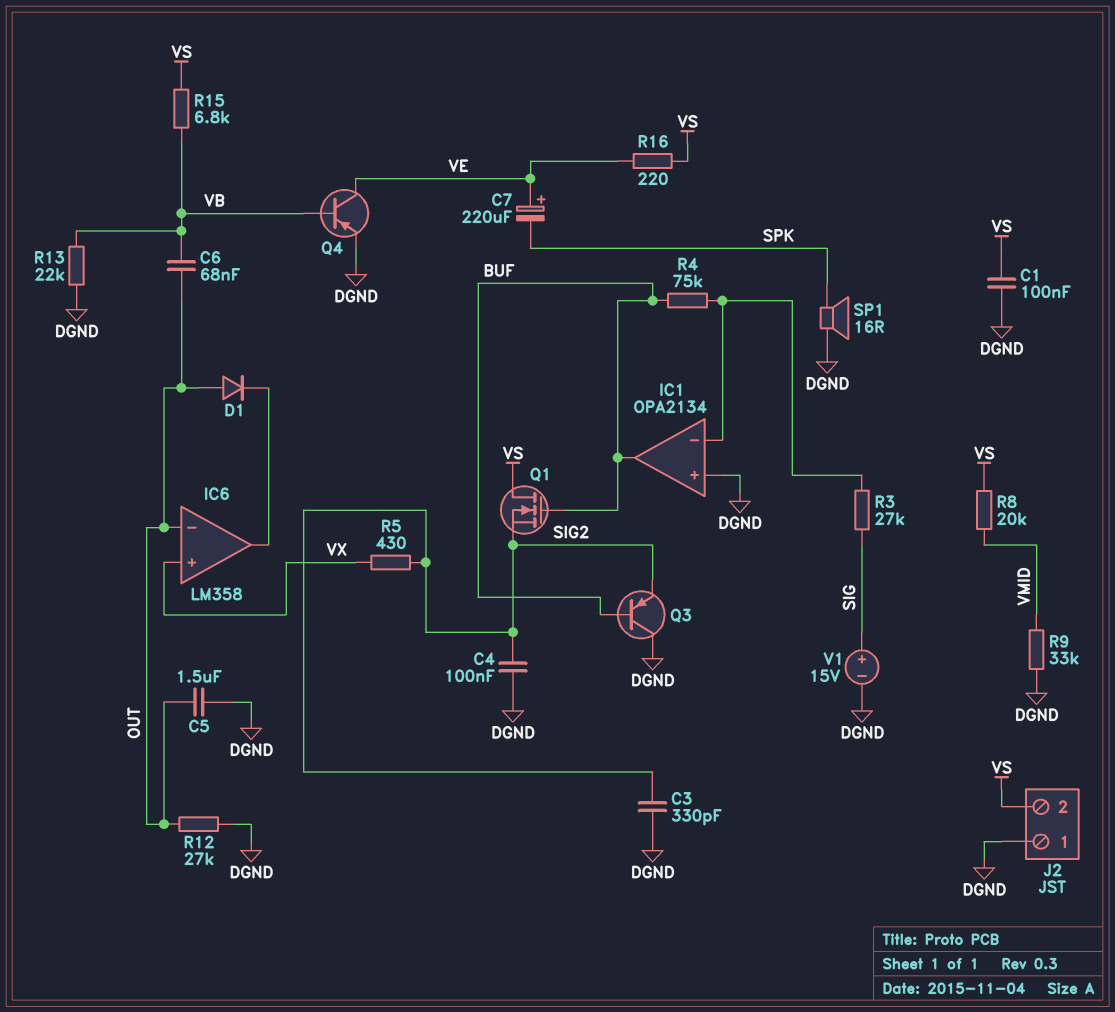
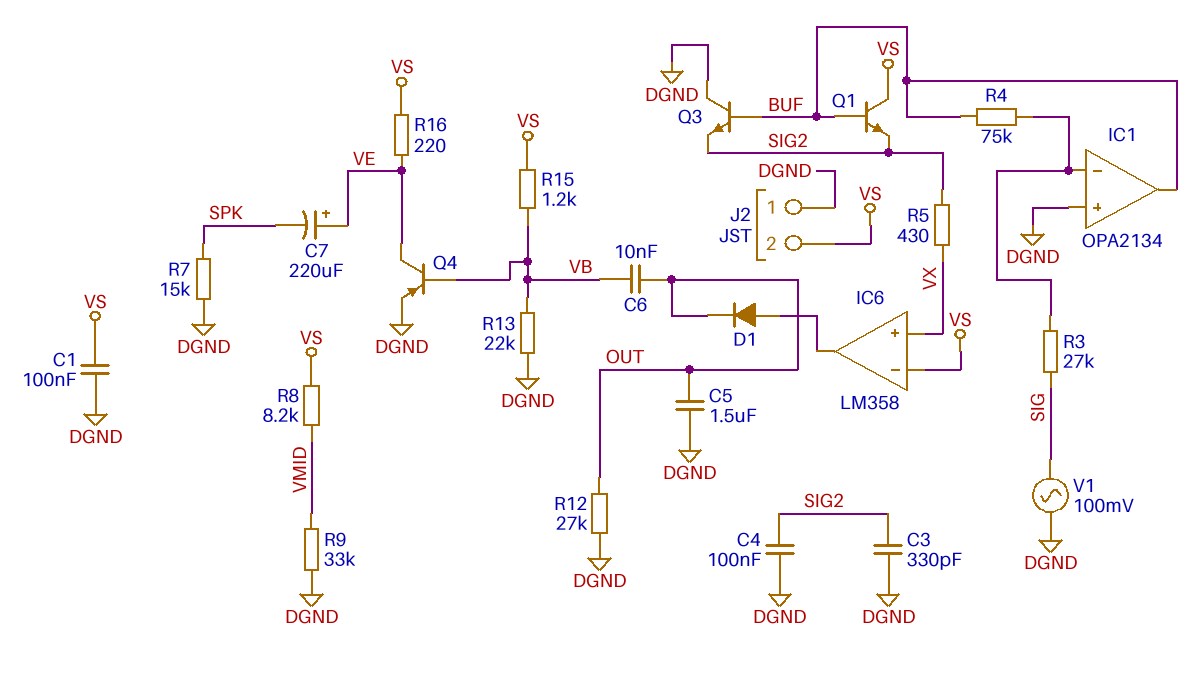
C6: 68nF (OUT, VB) -> 10nF (OUT, VB)
D1: diode (A OUT, K IC6/out) -> diode (A IC6/out, K OUT)
IC6 pin in-: OUT -> VS
Q1: NMOS (G BUF, D VS, S SIG2) -> NPN (B BUF, C VS, E SIG2)
Q3: PNP (B BUF, C DGND, E SIG2) -> NPN (B BUF, C DGND, E SIG2)
R7: none -> 15k (DGND, SPK)
R8: 20k (VMID, VS) -> 8.2k (VMID, VS)
R15: 6.8k (VB, VS) -> 1.2k (VB, VS)
SP1: speaker 16R (DGND, SPK) -> none
V1: 15V (plus SIG, minus DGND) -> AC 100mV (DGND, SIG)

